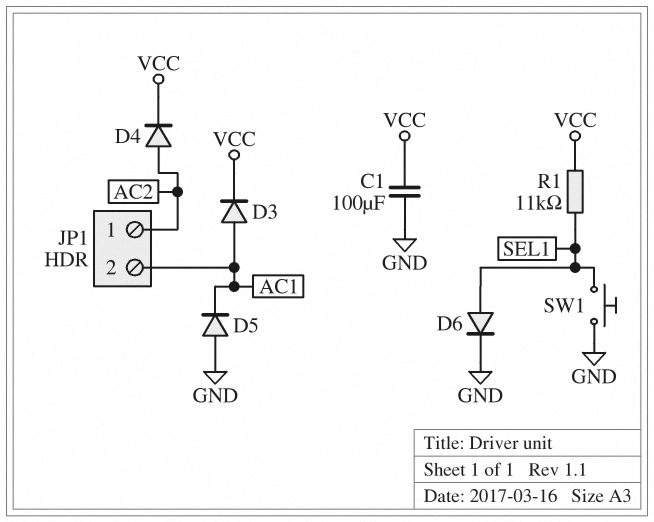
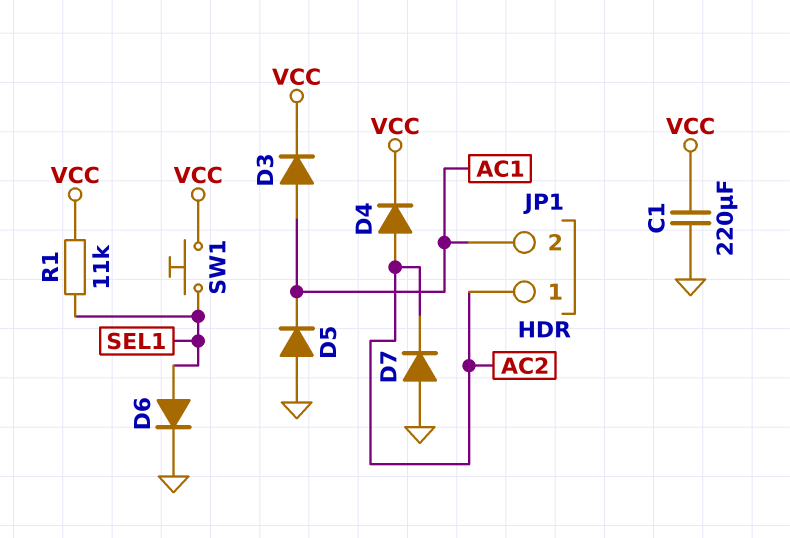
C1: 100uF (GND, VCC) -> 220uF (GND, VCC)
D7: none -> diode (A GND, K AC2)
SW1: button (GND, SEL1) -> button (SEL1, VCC)

